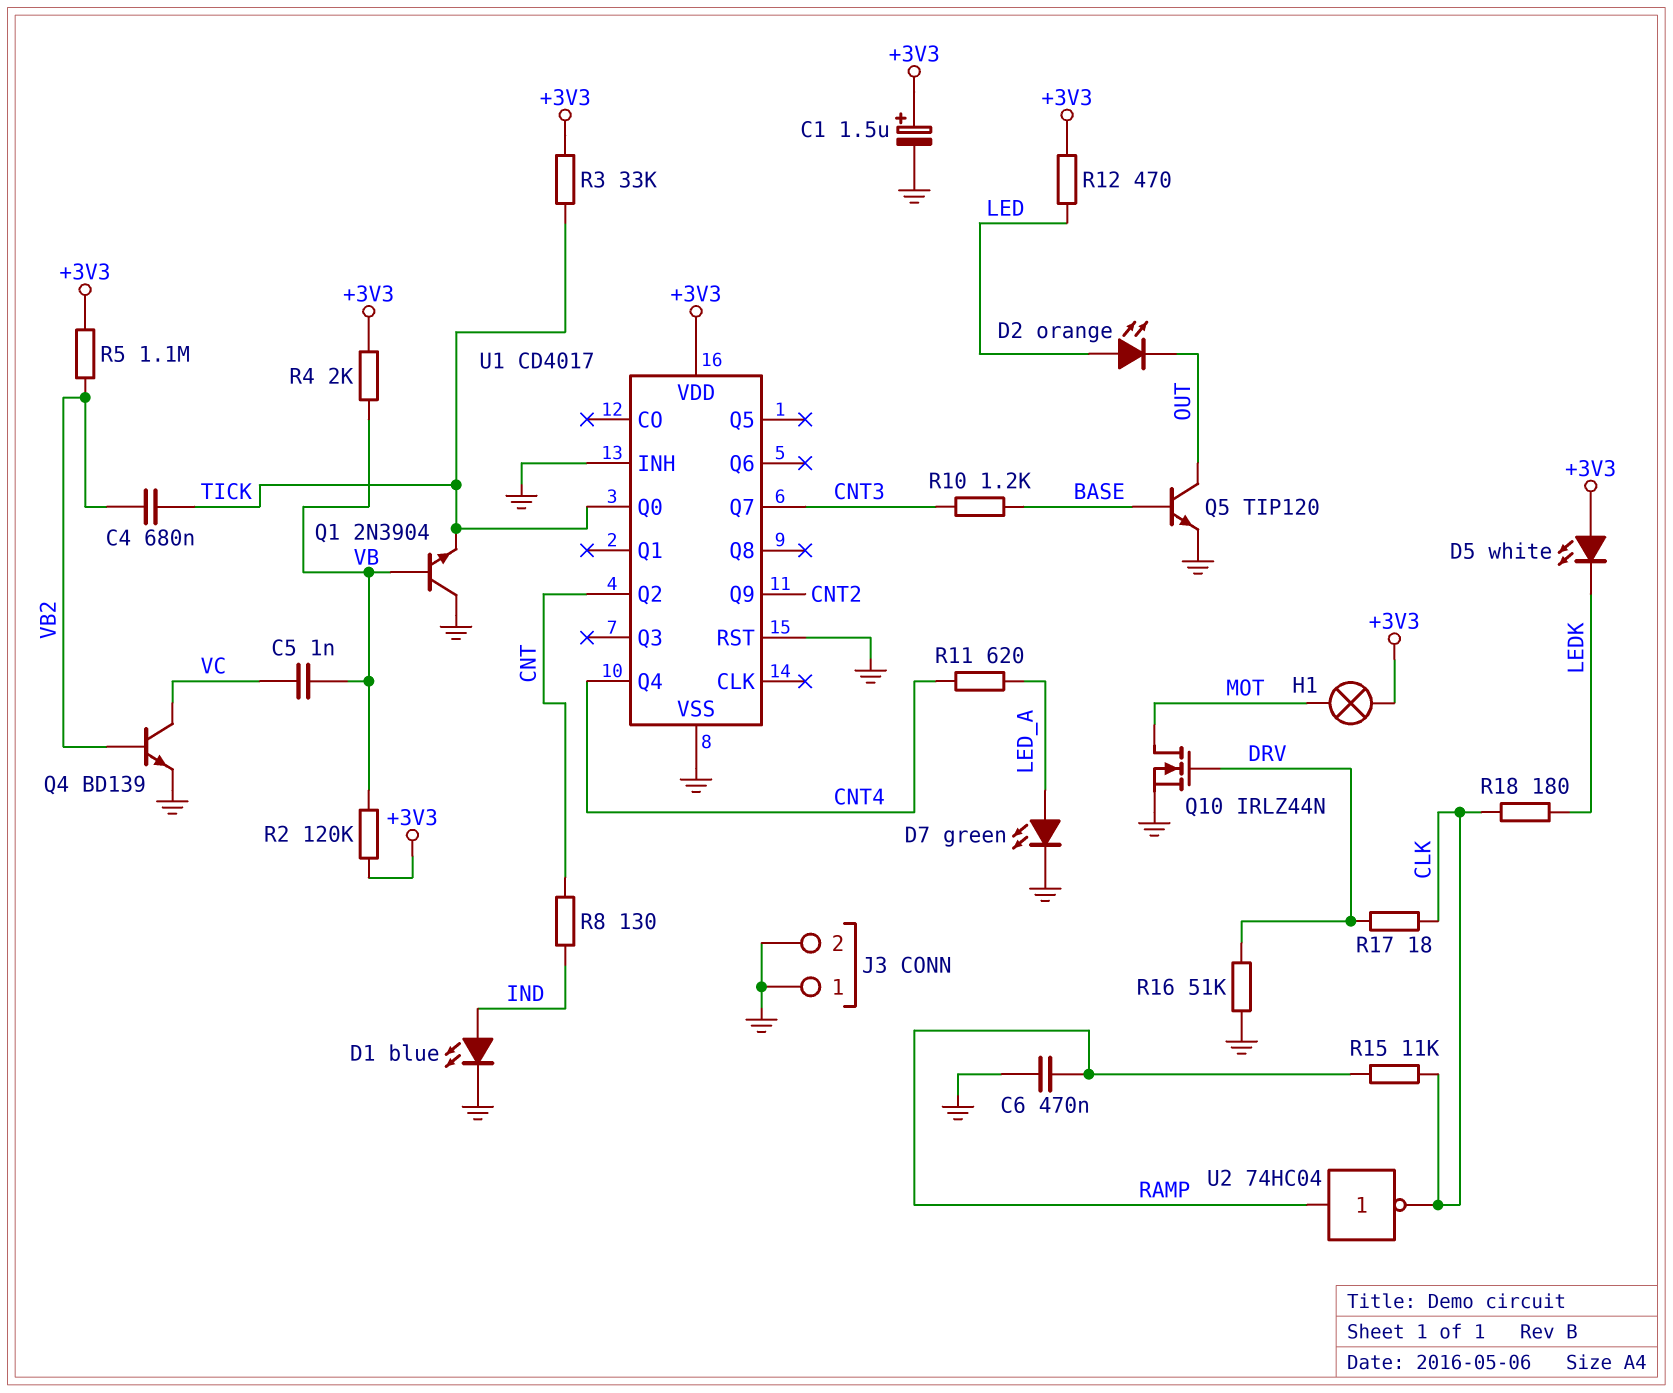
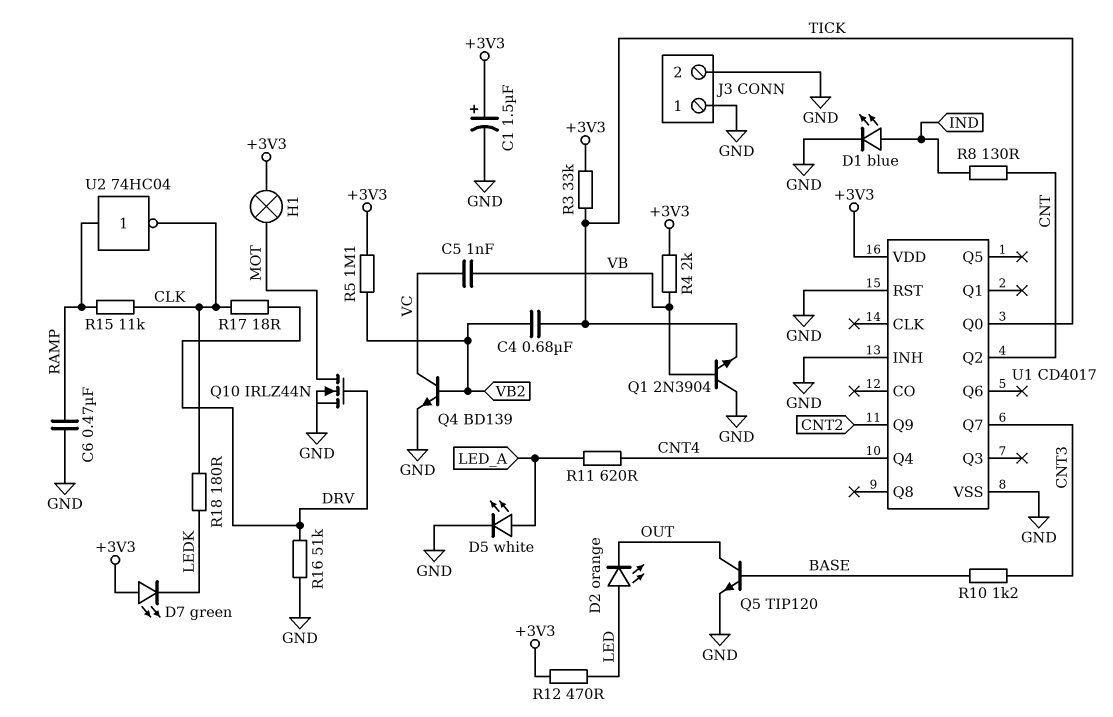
D5: LED white (A +3V3, K LEDK) -> LED white (A LED_A, K GND)
D7: LED green (A LED_A, K GND) -> LED green (A +3V3, K LEDK)
R2: 120k (+3V3, VB) -> none

